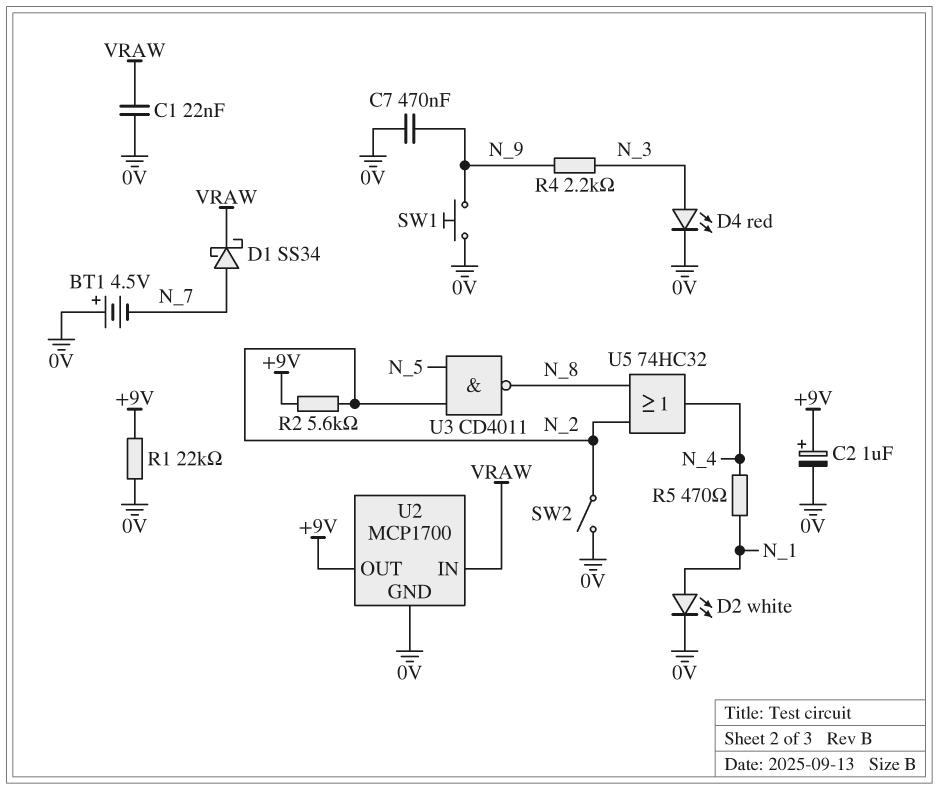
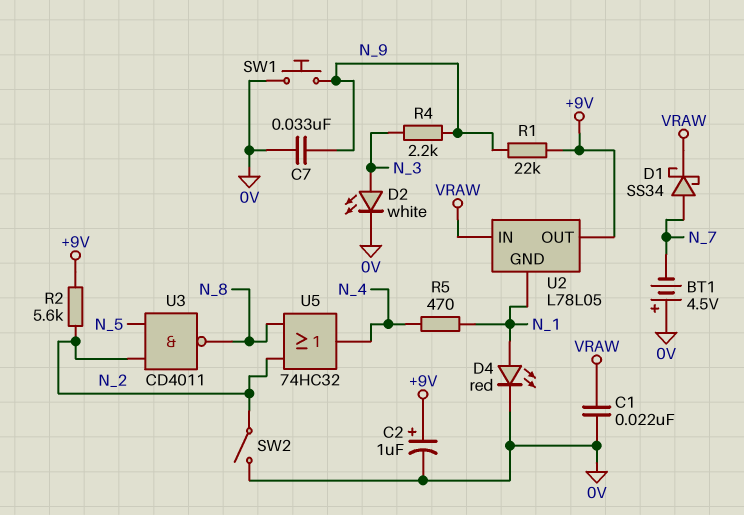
C7: 470nF (0V, N_9) -> 33nF (0V, N_9)
D2: LED white (A N_1, K 0V) -> LED white (A N_3, K 0V)
D4: LED red (A N_3, K 0V) -> LED red (A N_1, K 0V)
R1: 22k (+9V, 0V) -> 22k (+9V, N_9)
U2: MCP1700 -> L78L05
U2 pin GND: 0V -> N_1

